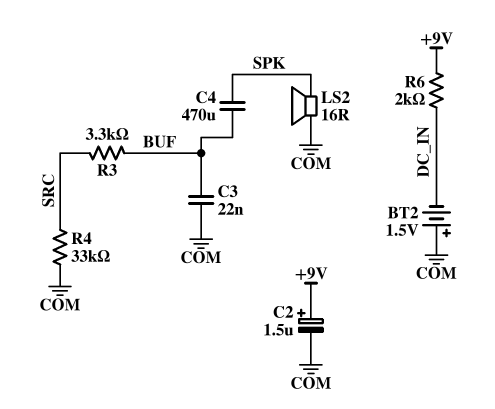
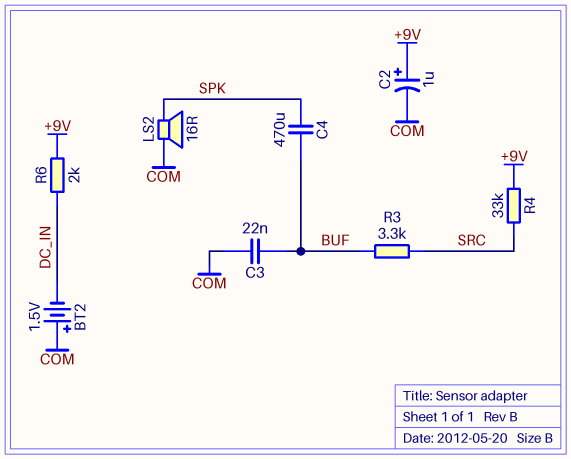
C2: 1.5uF (plus +9V, minus COM) -> 1uF (plus +9V, minus COM)
R4: 33k (COM, SRC) -> 33k (+9V, SRC)

